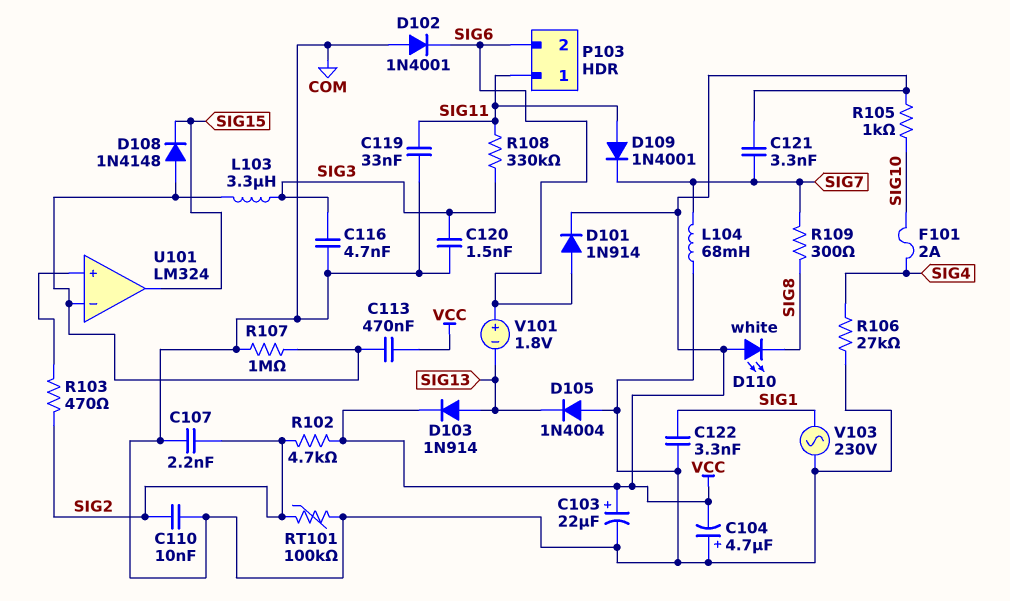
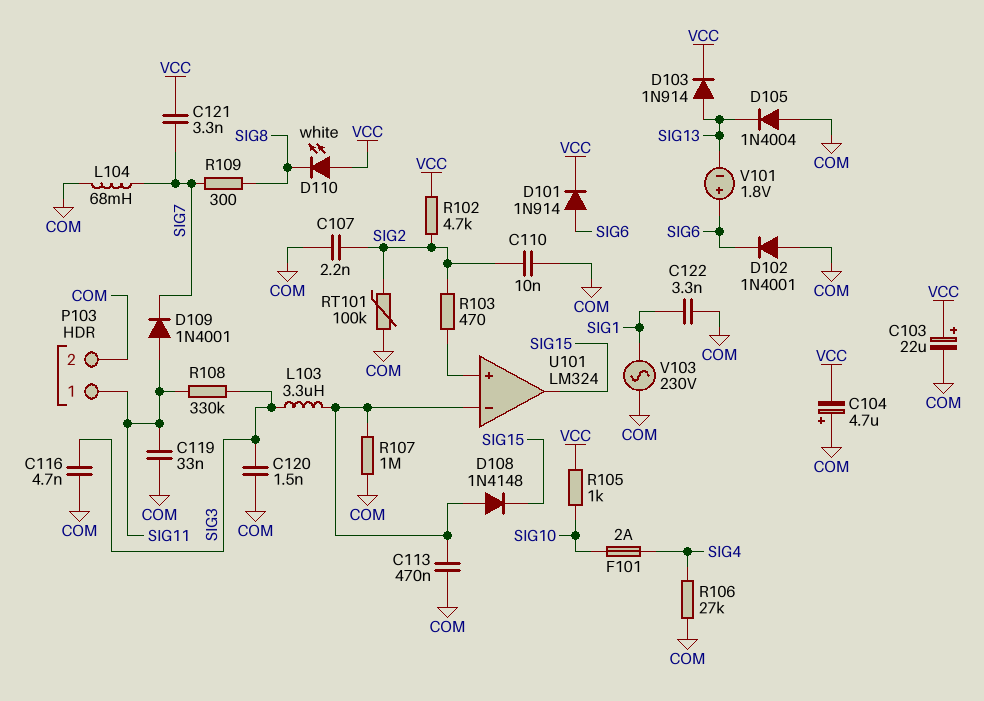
C113: 470nF (U101/in-, VCC) -> 470nF (COM, U101/in-)
P103 pin 2: SIG6 -> COM

